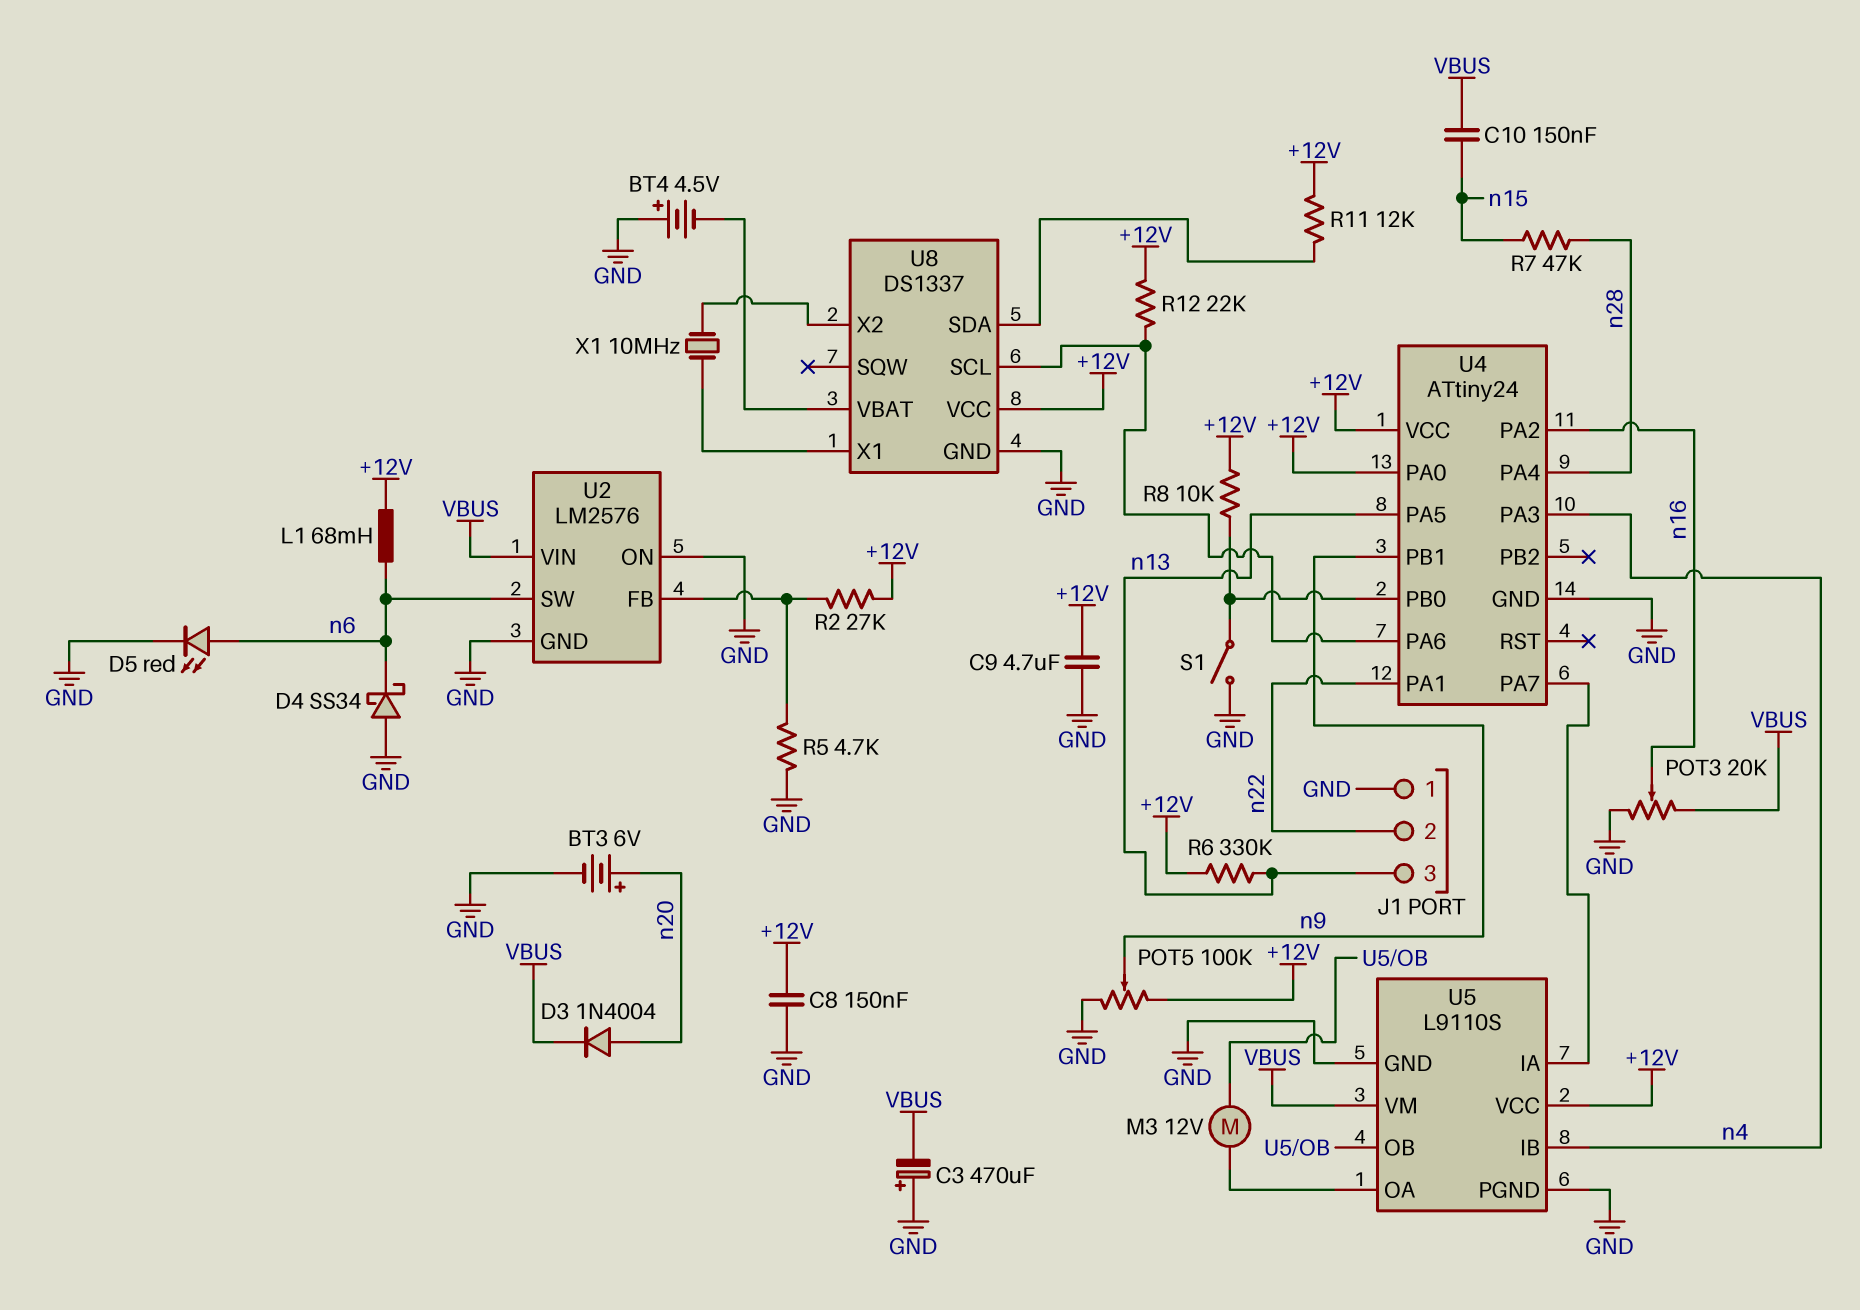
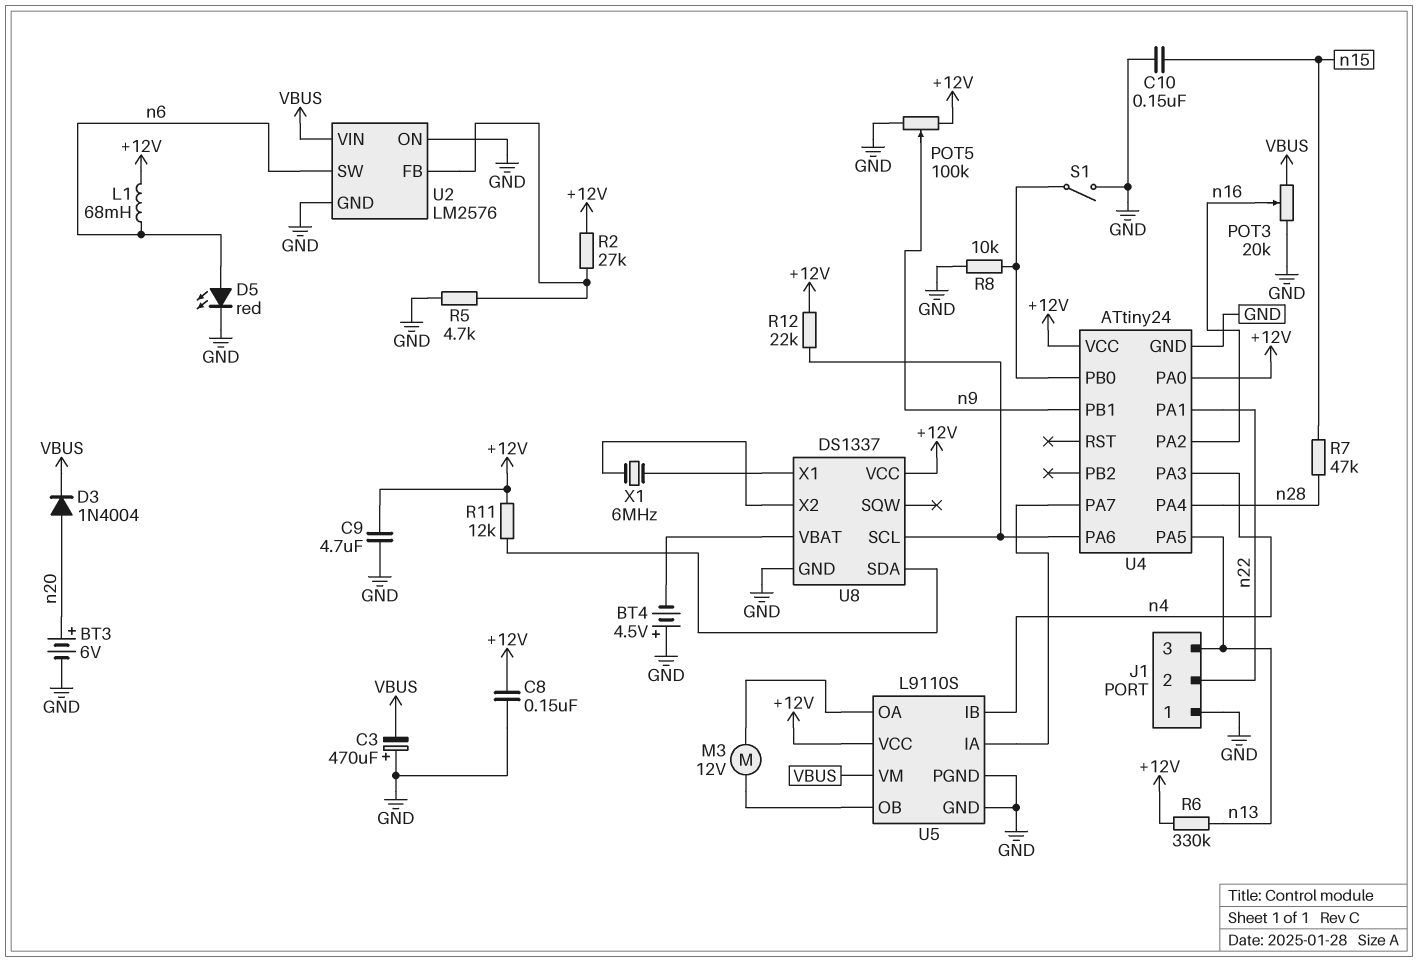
C10: 150nF (VBUS, n15) -> 150nF (GND, n15)
D4: schottky SS34 (A GND, K n6) -> none
R8: 10k (+12V, U4/PB0) -> 10k (GND, U4/PB0)
X1: 10MHz (U8/X1, U8/X2) -> 6MHz (U8/X1, U8/X2)

